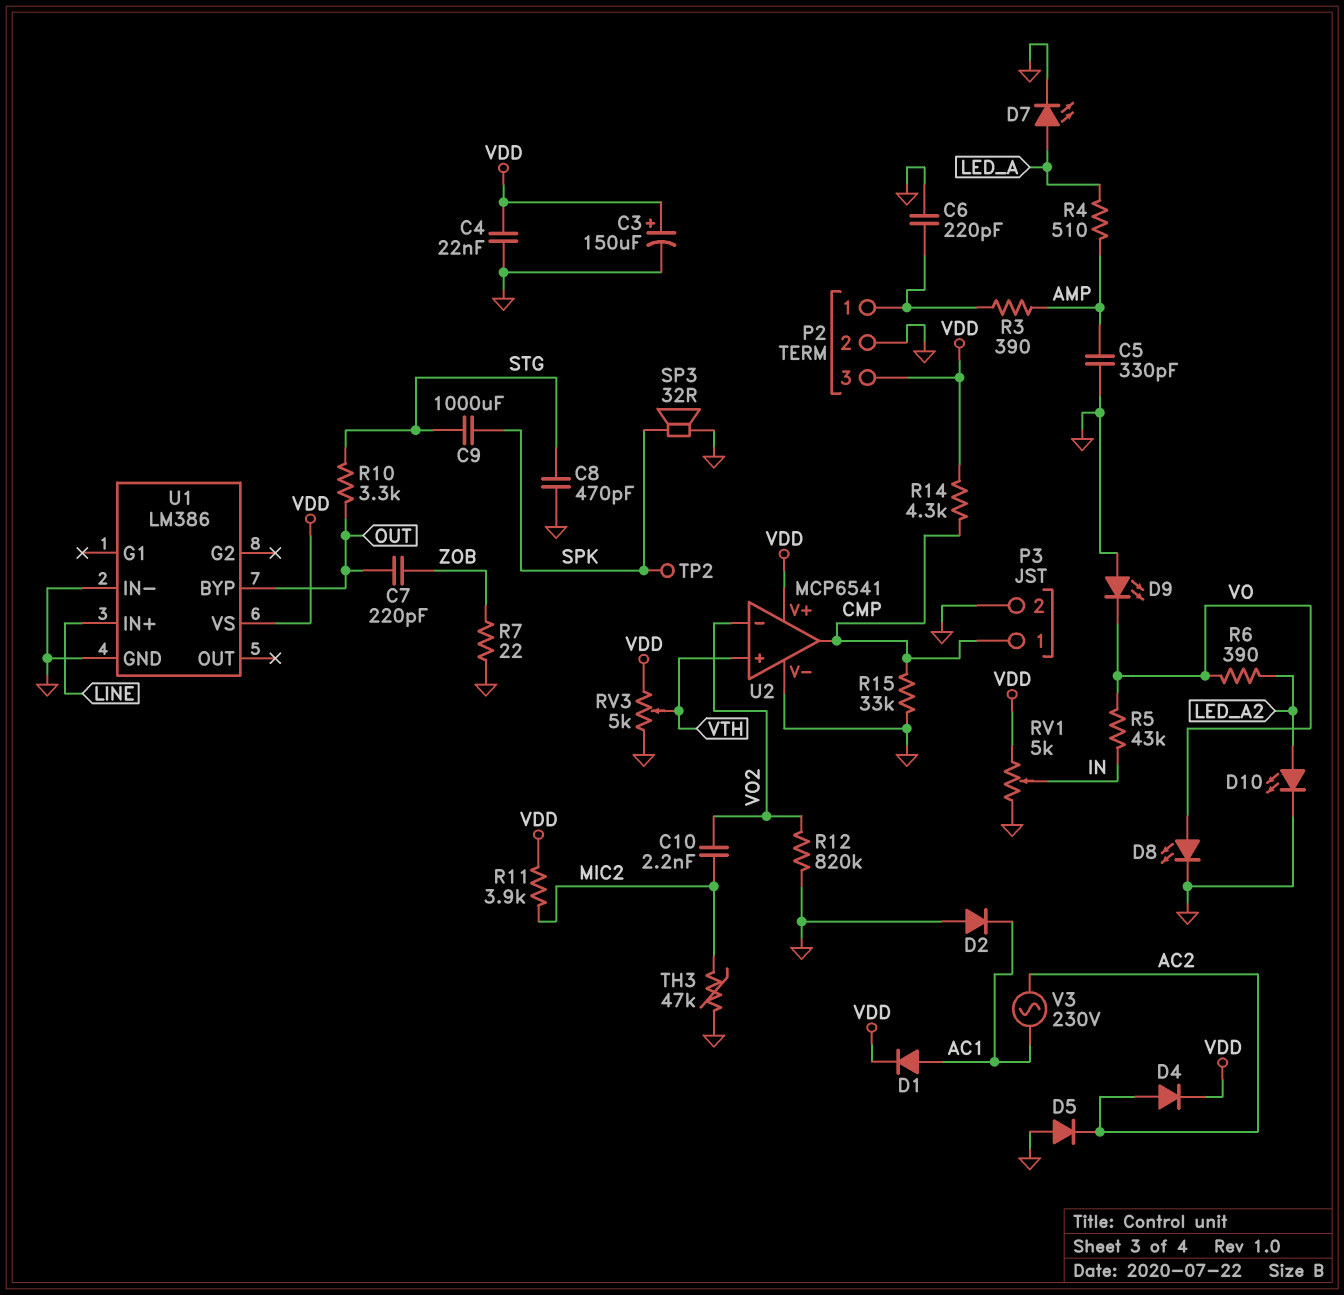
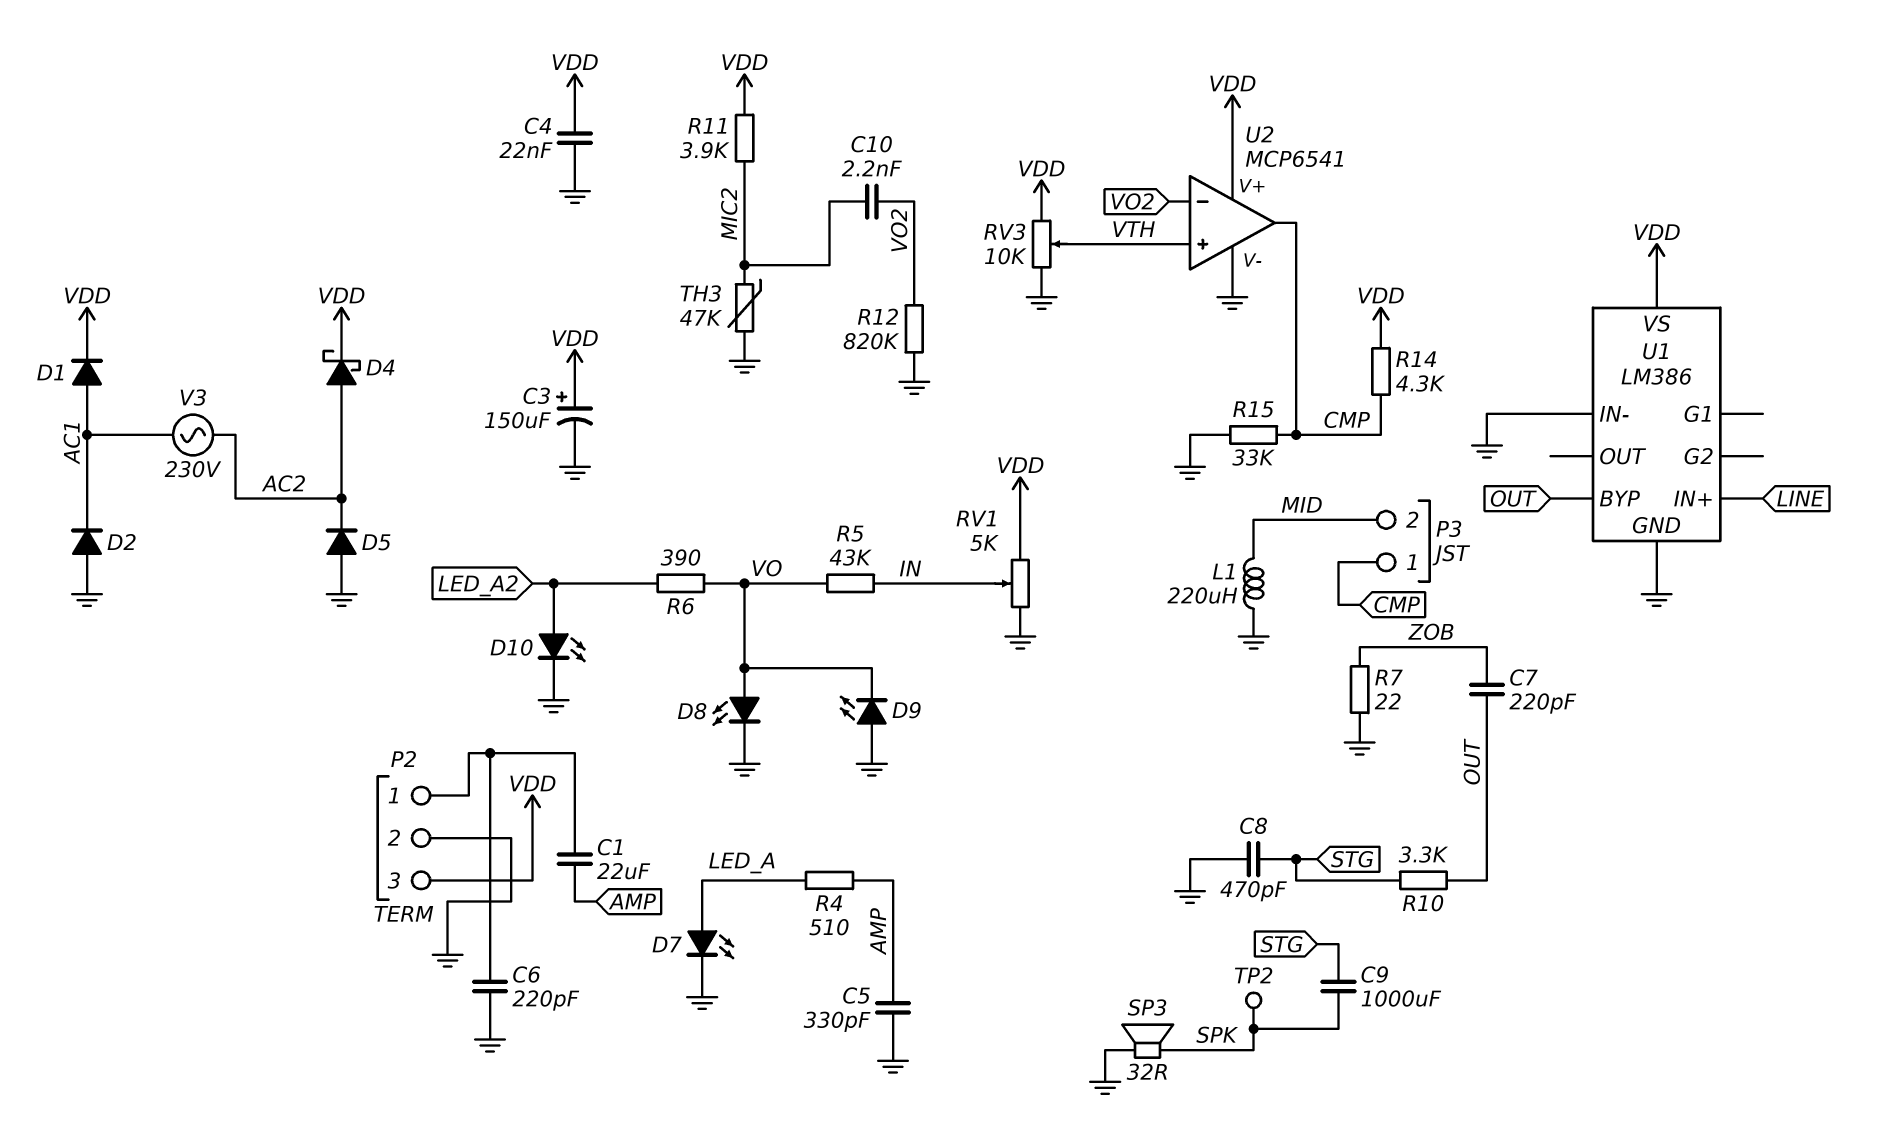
C1: none -> 22uF (AMP, P2/1)
D4: diode (A AC2, K VDD) -> schottky (A AC2, K VDD)
L1: none -> 220uH (GND, MID)
P3 pin 2: GND -> MID
R3: 390 (AMP, P2/1) -> none
RV3: 5k (GND, VDD, wiper VTH) -> 10k (GND, VDD, wiper VTH)

